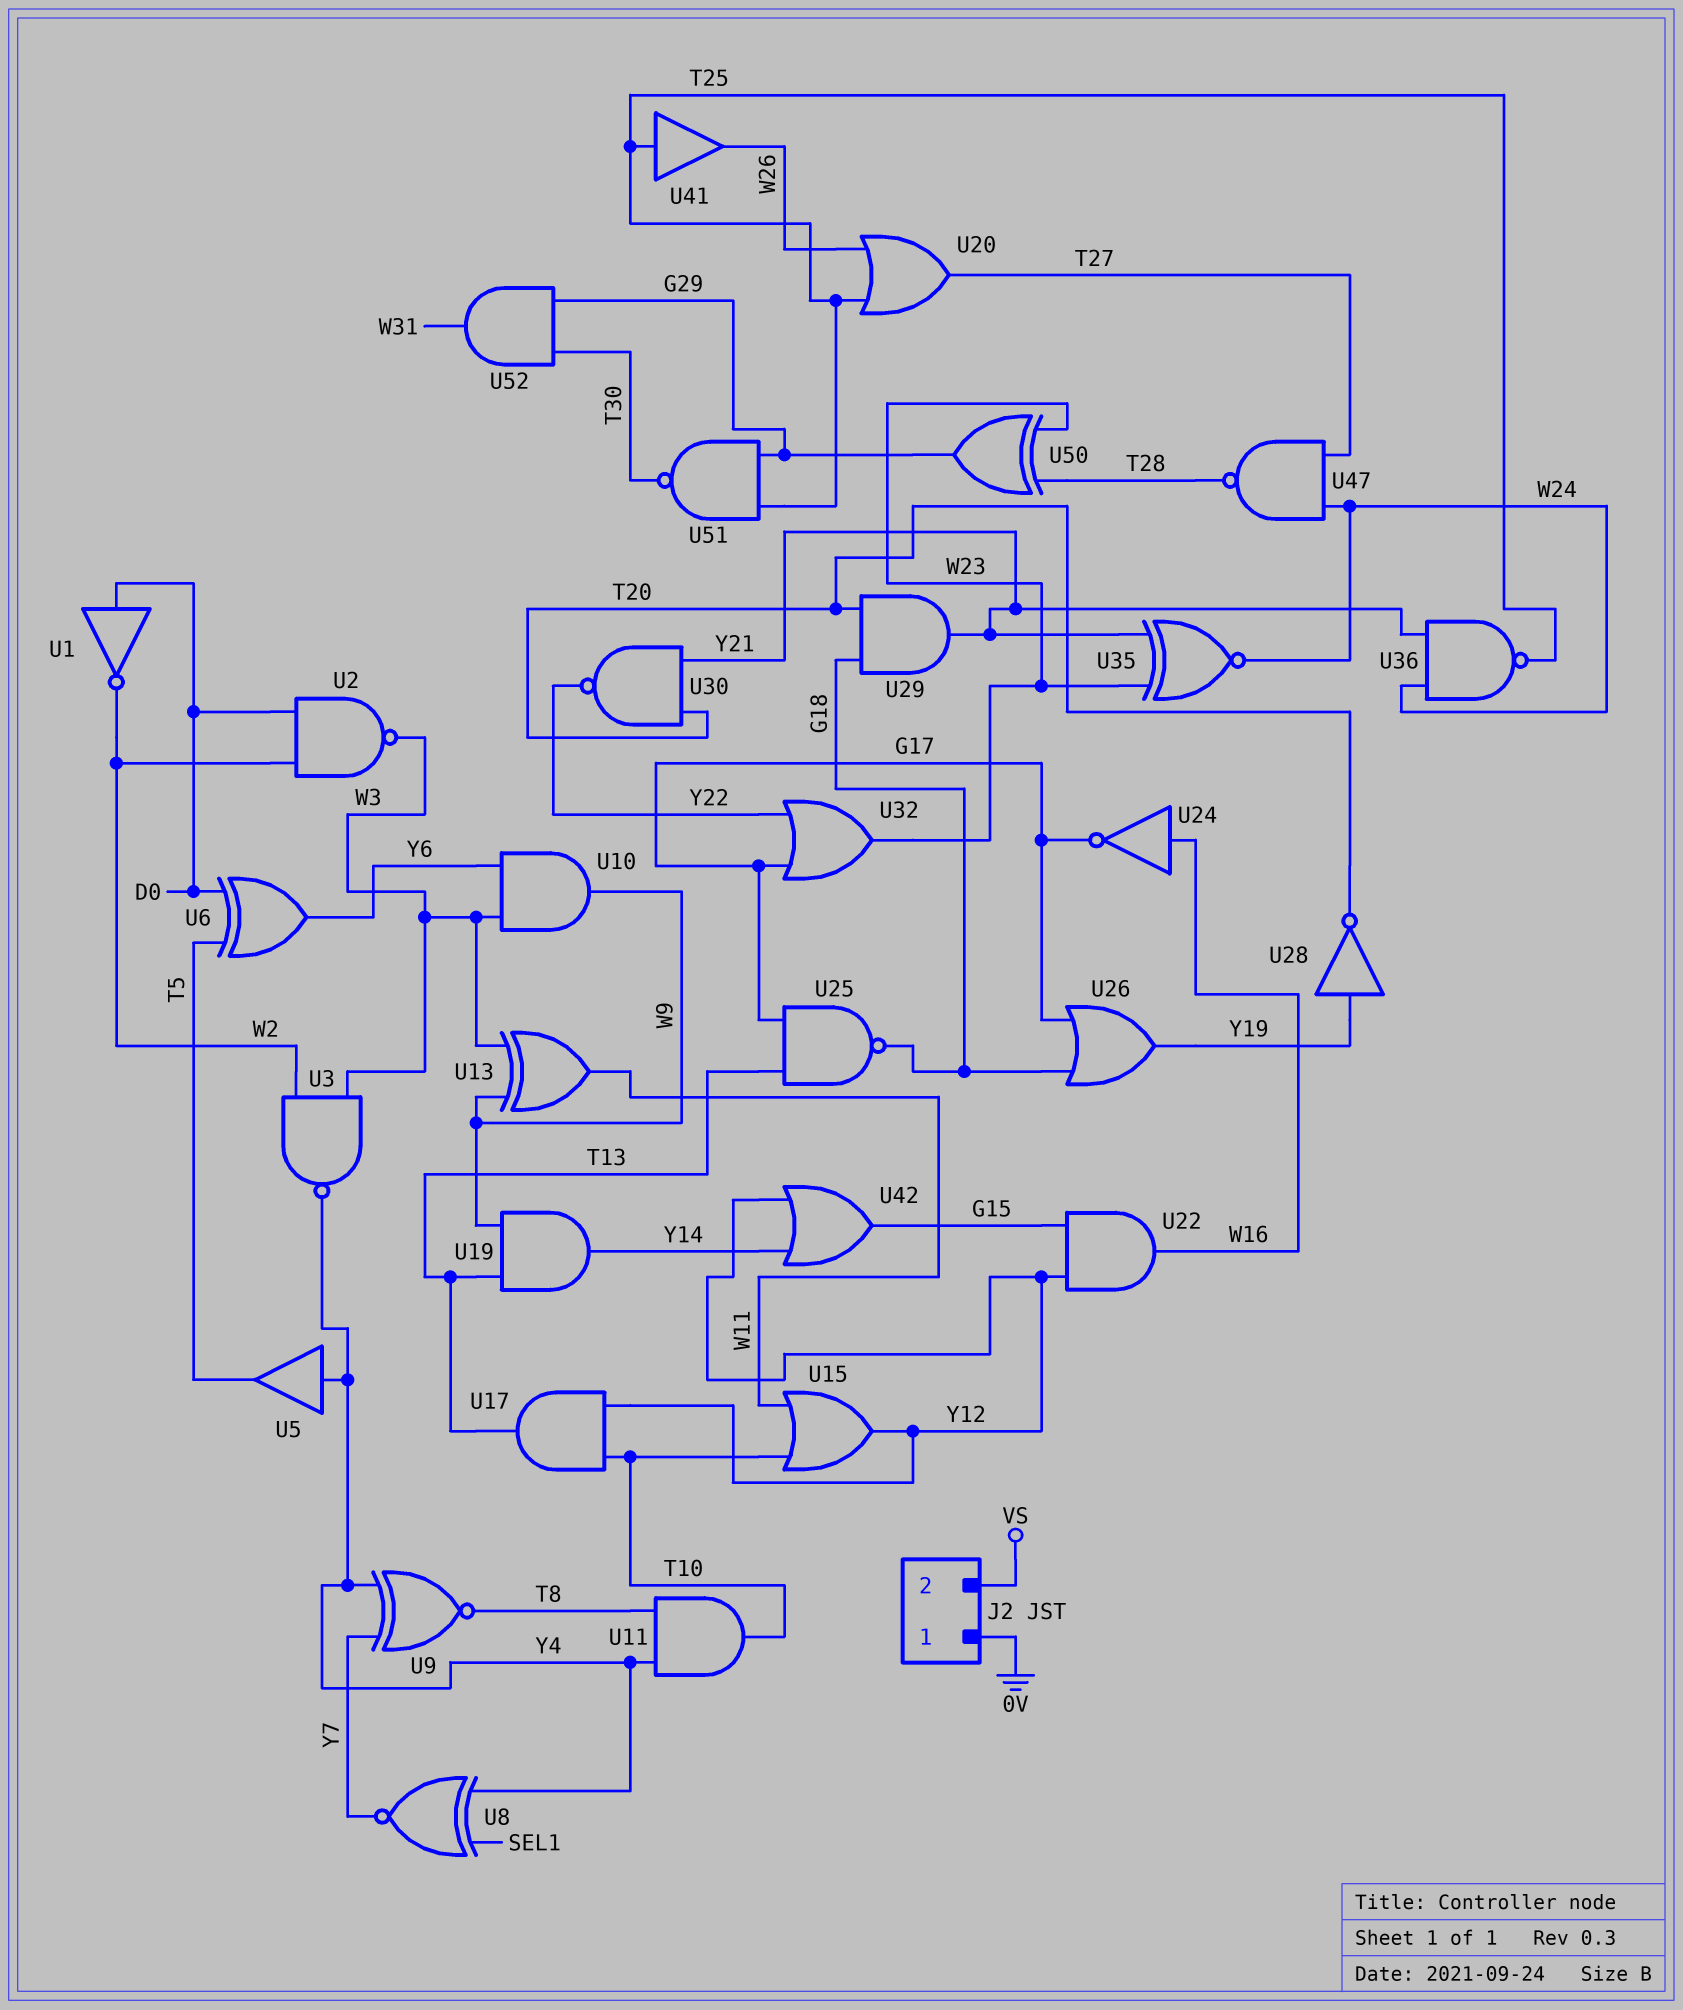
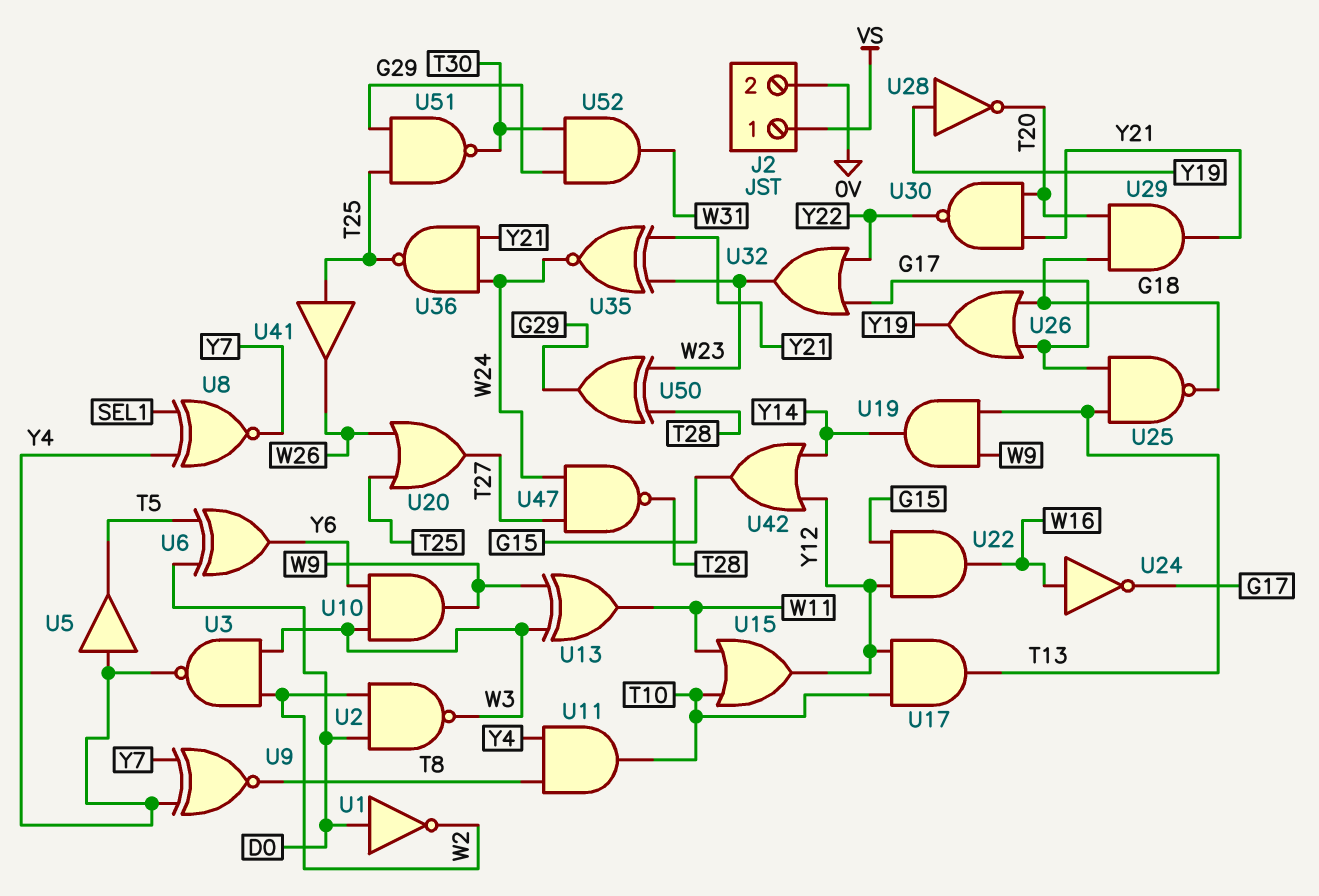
J2 pin 1: 0V -> VS
J2 pin 2: VS -> 0V

